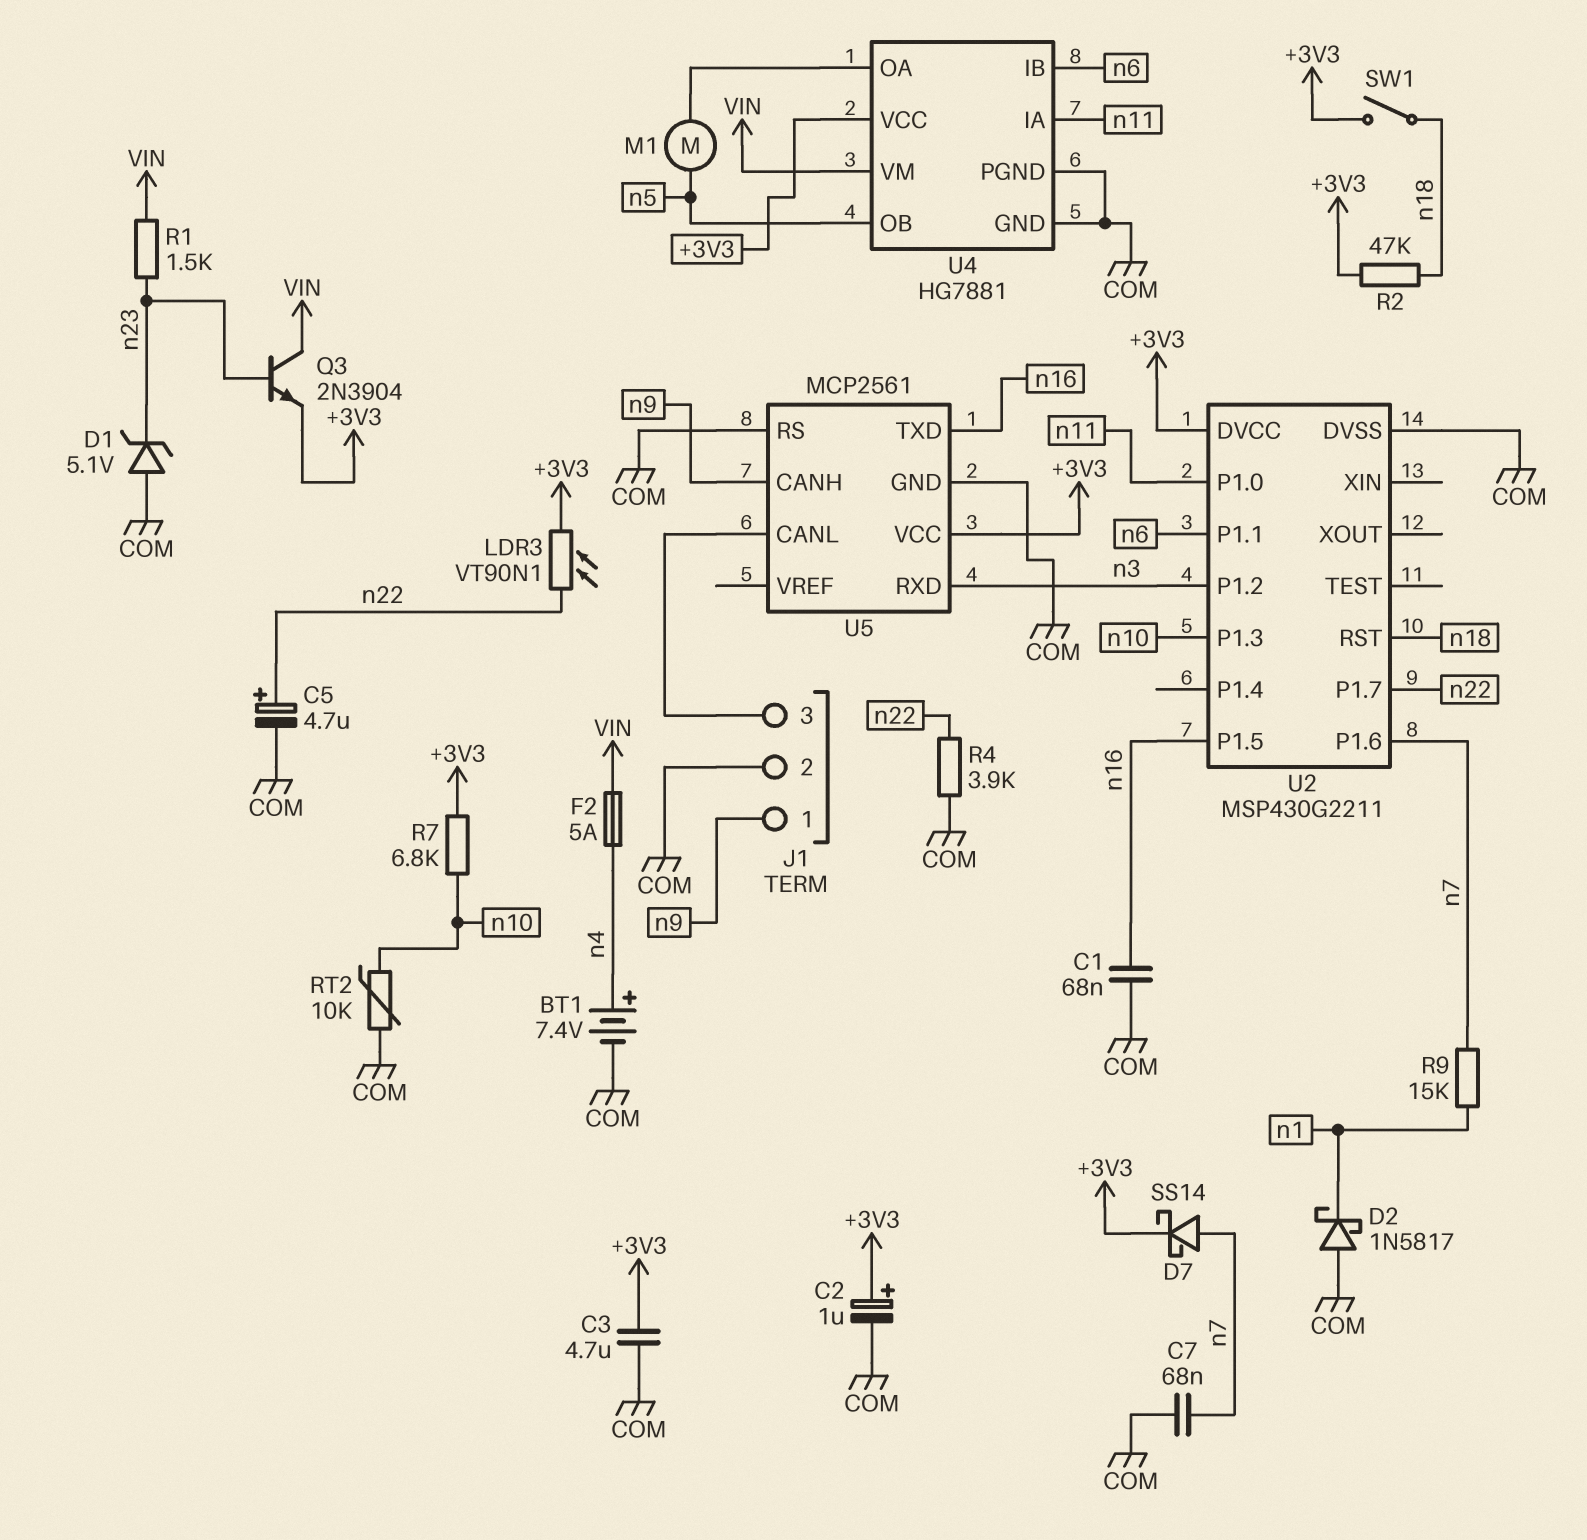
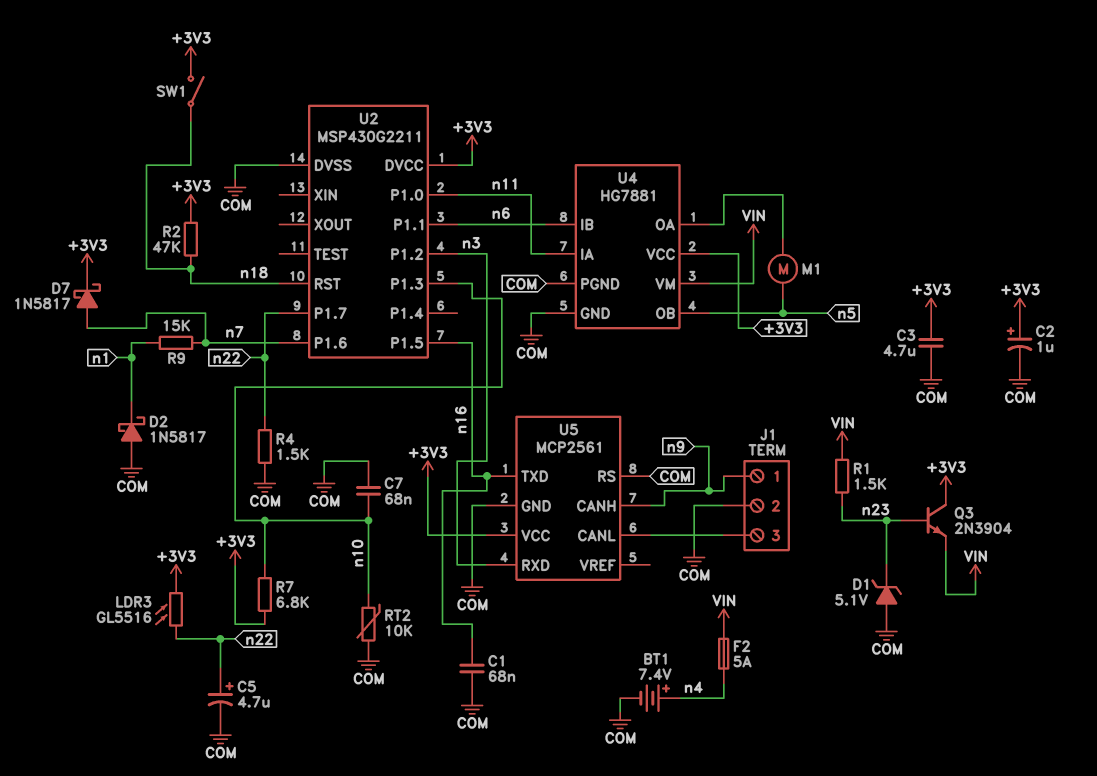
C7: 68nF (COM, n7) -> 68nF (COM, n10)
D7: schottky SS14 (A n7, K +3V3) -> schottky 1N5817 (A n7, K +3V3)
LDR3: VT90N1 (+3V3, n22) -> GL5516 (+3V3, n22)
Q3: NPN 2N3904 (B n23, C VIN, E +3V3) -> NPN 2N3904 (B n23, C +3V3, E VIN)
R4: 3.9k (COM, n22) -> 1.5k (COM, n22)

